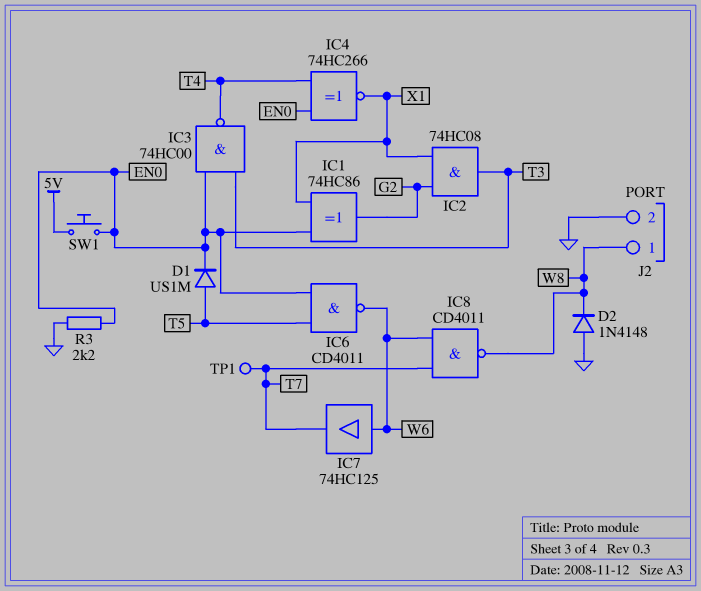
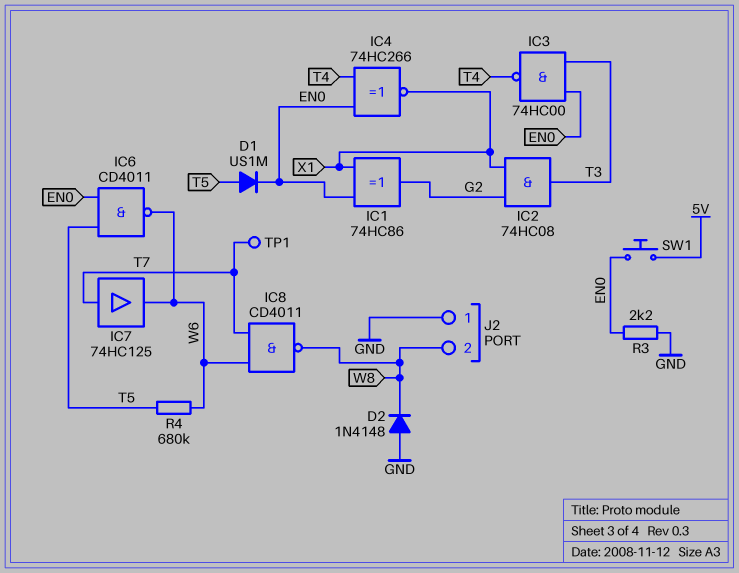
IC7: buffer 74HC125 (in W6, out T7) -> buffer 74HC125 (in T7, out W6)
J2 pin 1: W8 -> GND
J2 pin 2: GND -> W8
R4: none -> 680k (T5, W6)

